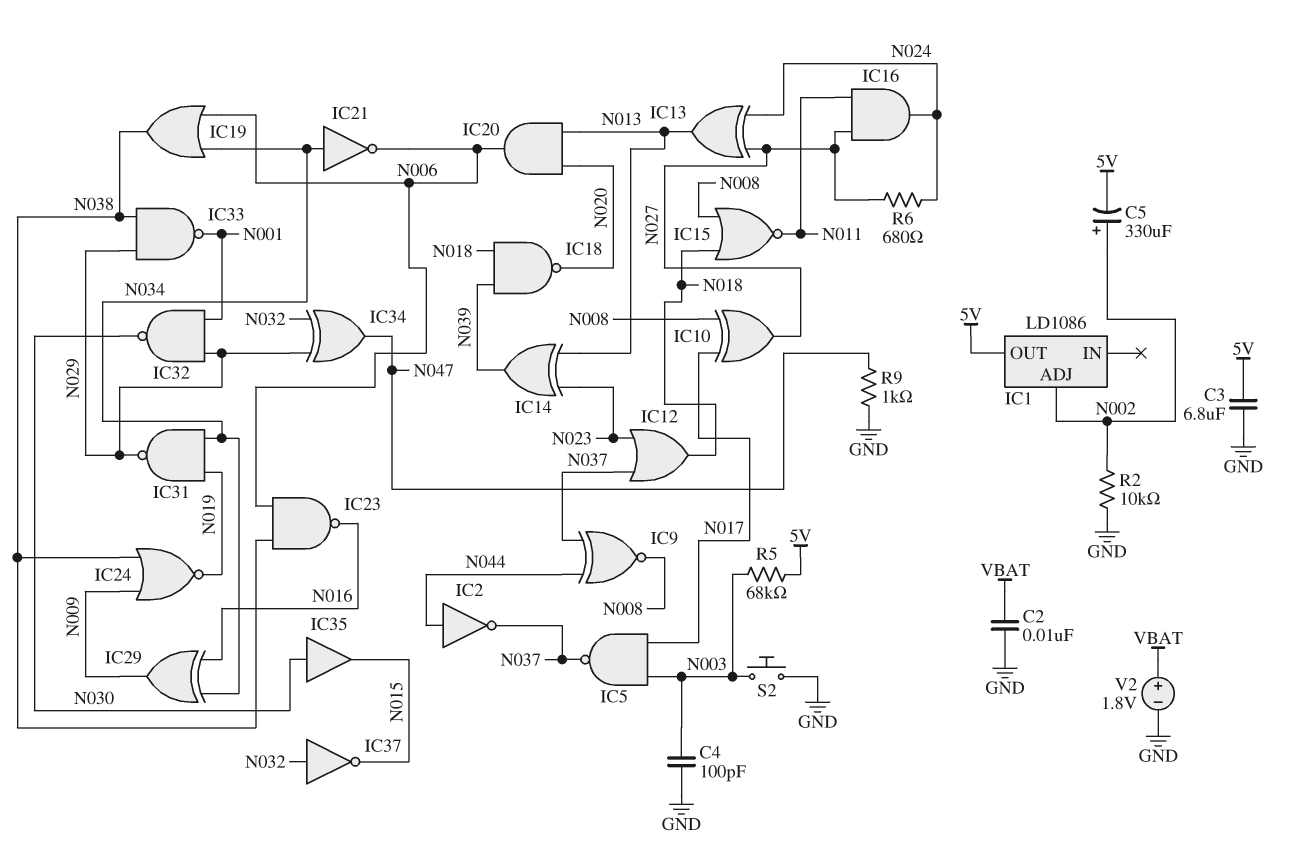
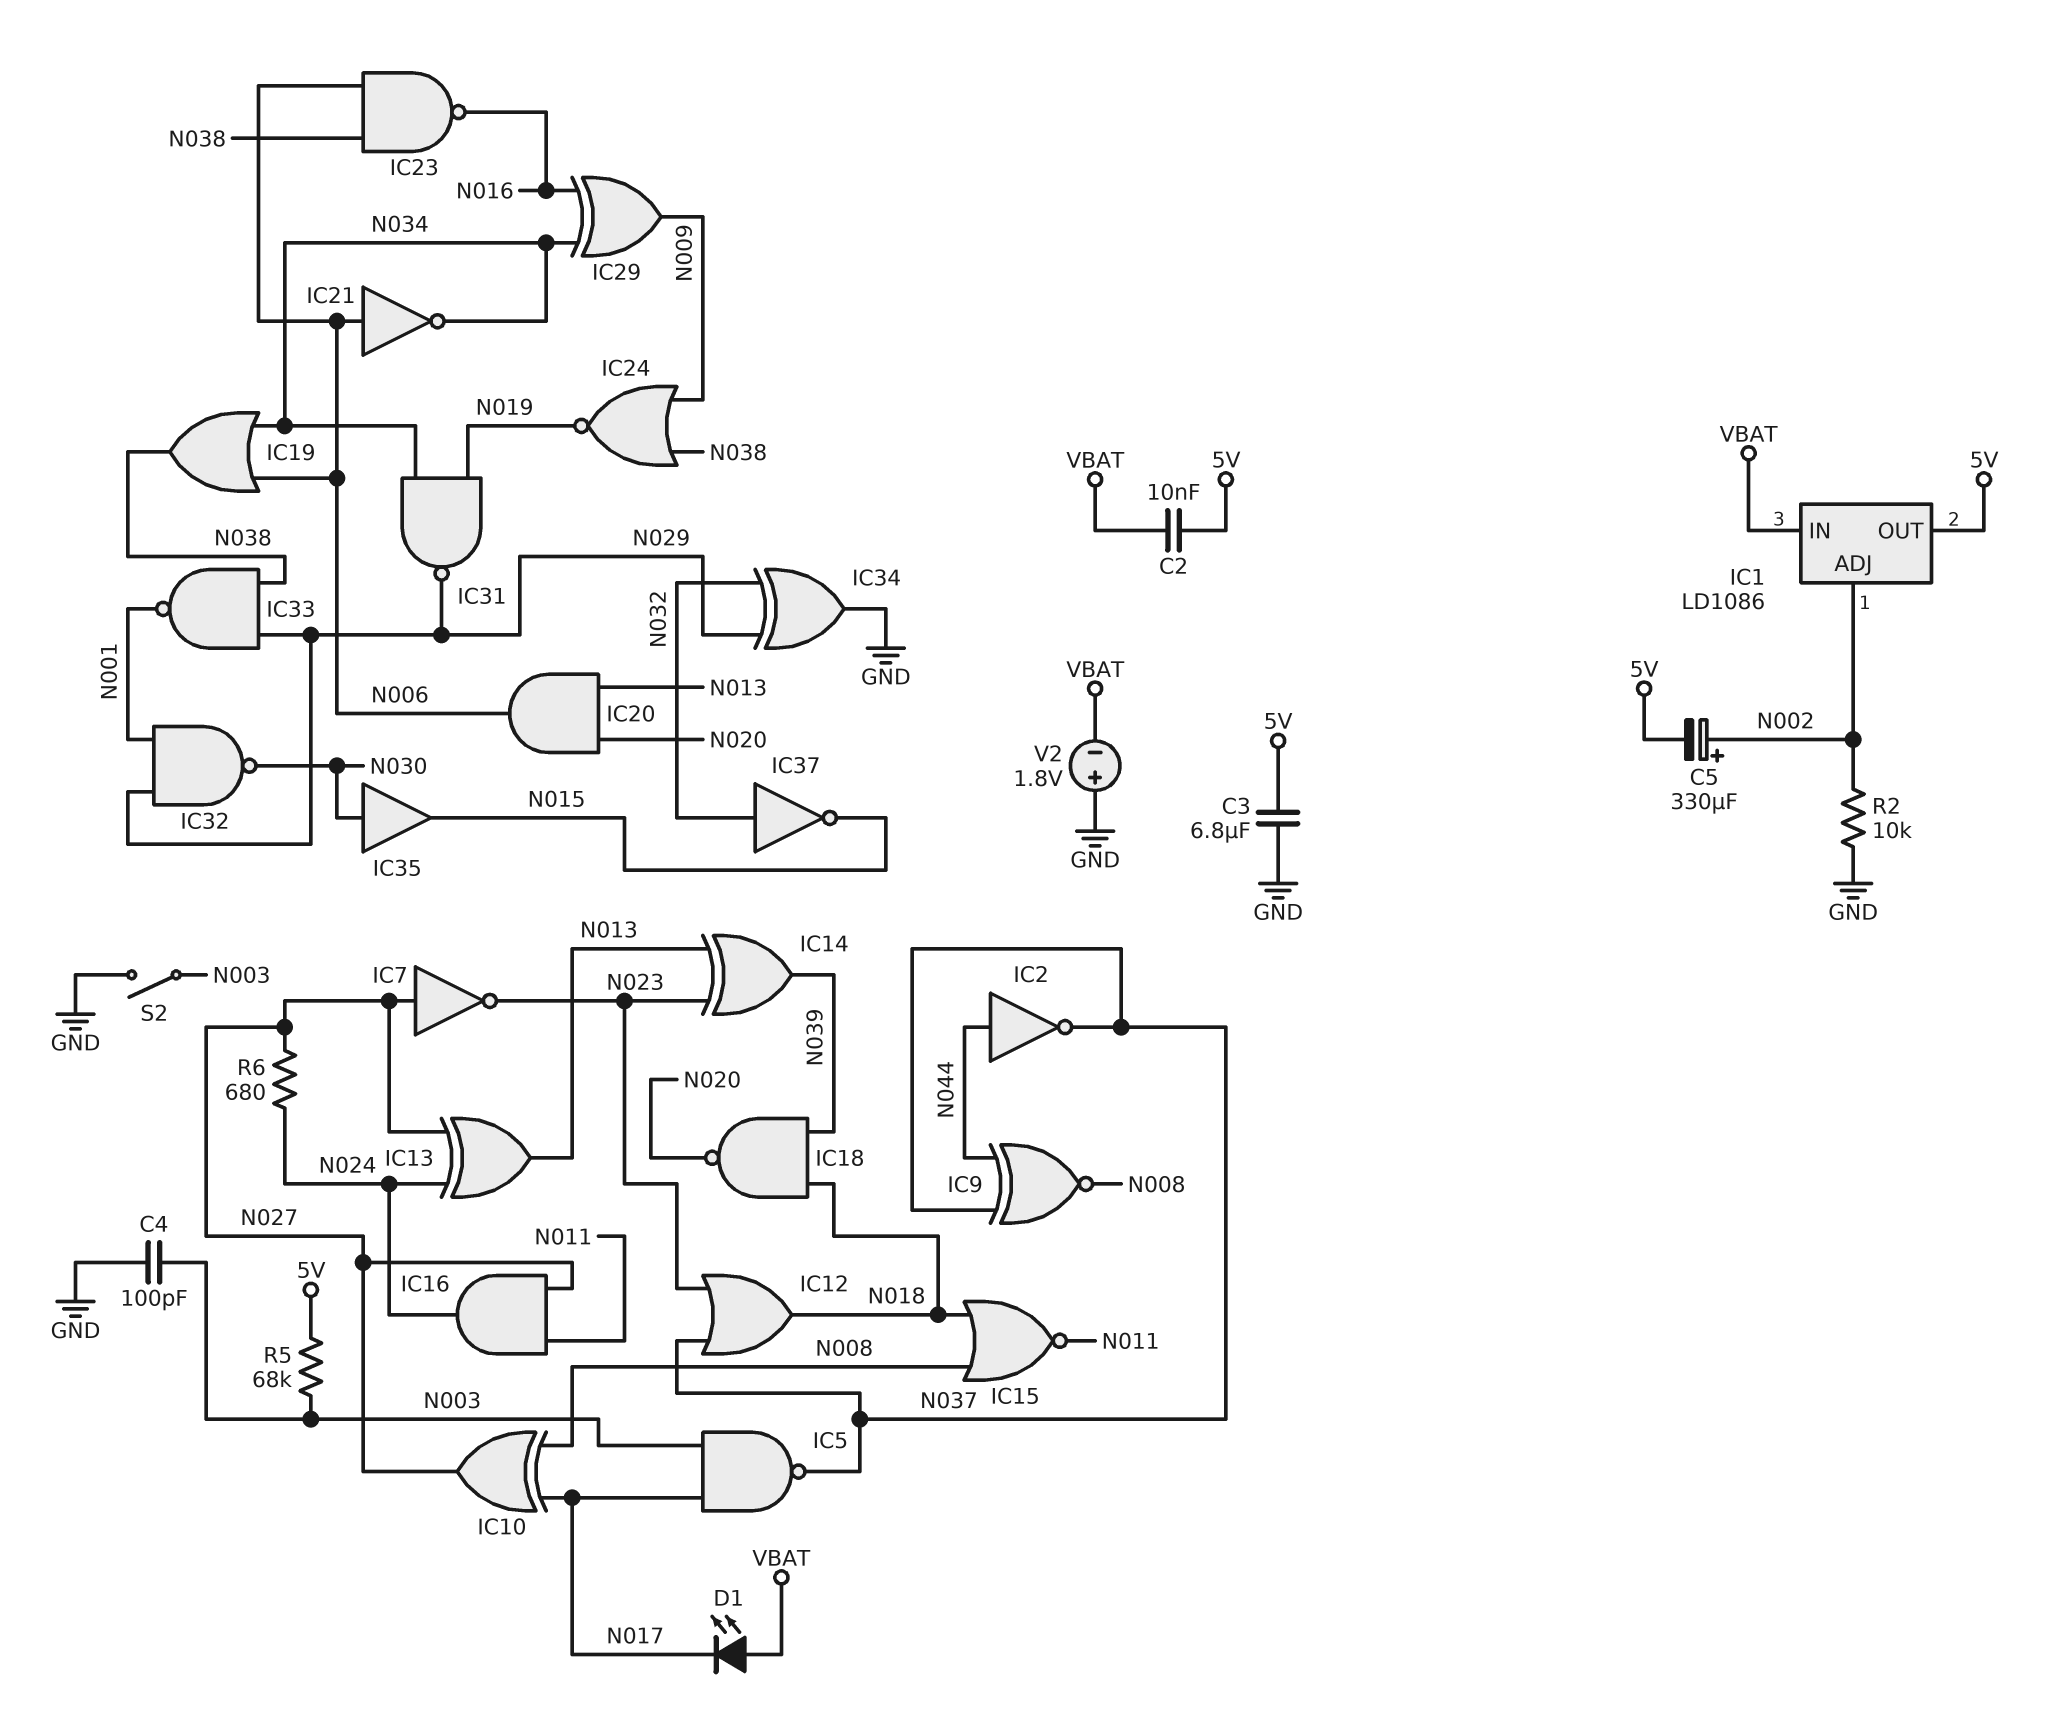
C2: 10nF (GND, VBAT) -> 10nF (5V, VBAT)
D1: none -> LED (A VBAT, K N017)
IC1 pin IN: none -> VBAT
IC7: none -> NOT (in N027, out N023)
IC21: NOT (in N034, out N006) -> NOT (in N006, out N034)
IC34: XOR (in N029, in N032, out N047) -> XOR (in N029, in N032, out GND)
R9: 1k (GND, N047) -> none
S2: button (GND, N003) -> switch (GND, N003)
V2: 1.8V (plus VBAT, minus GND) -> 1.8V (plus GND, minus VBAT)

